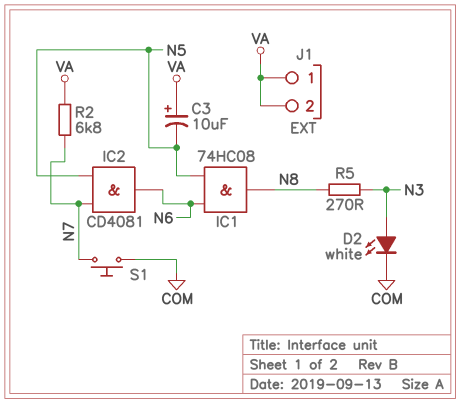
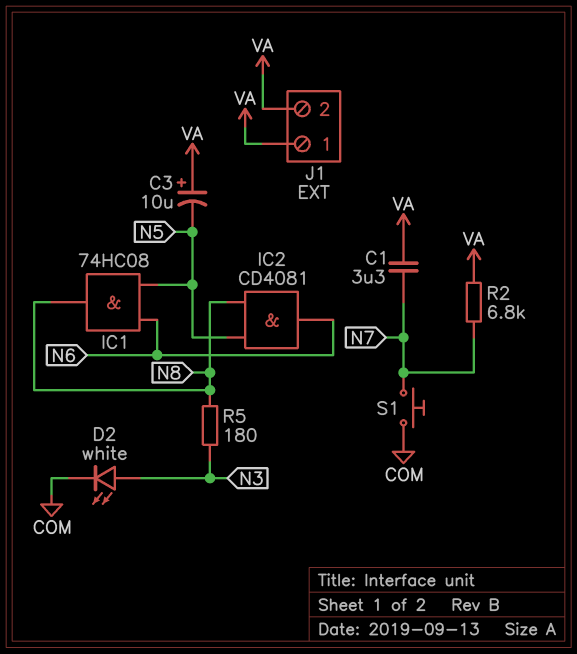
C1: none -> 3.3uF (N7, VA)
IC2: AND CD4081 (in N5, in N7, out N6) -> AND CD4081 (in N5, in N8, out N6)
R5: 270 (N3, N8) -> 180 (N3, N8)

